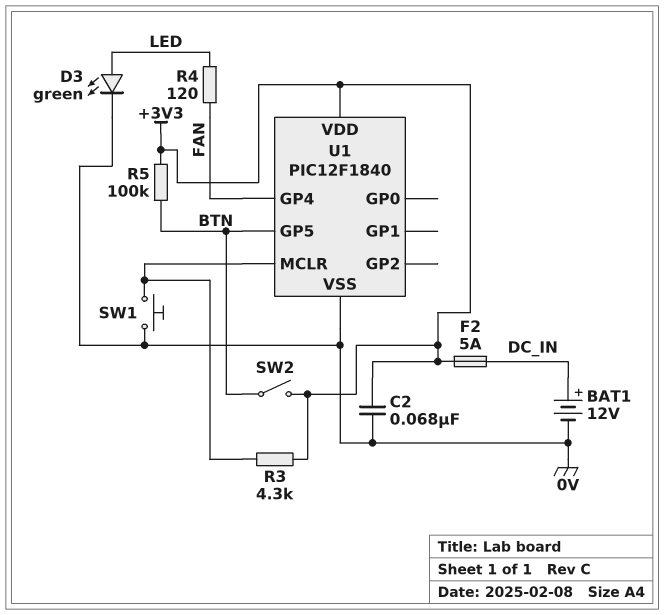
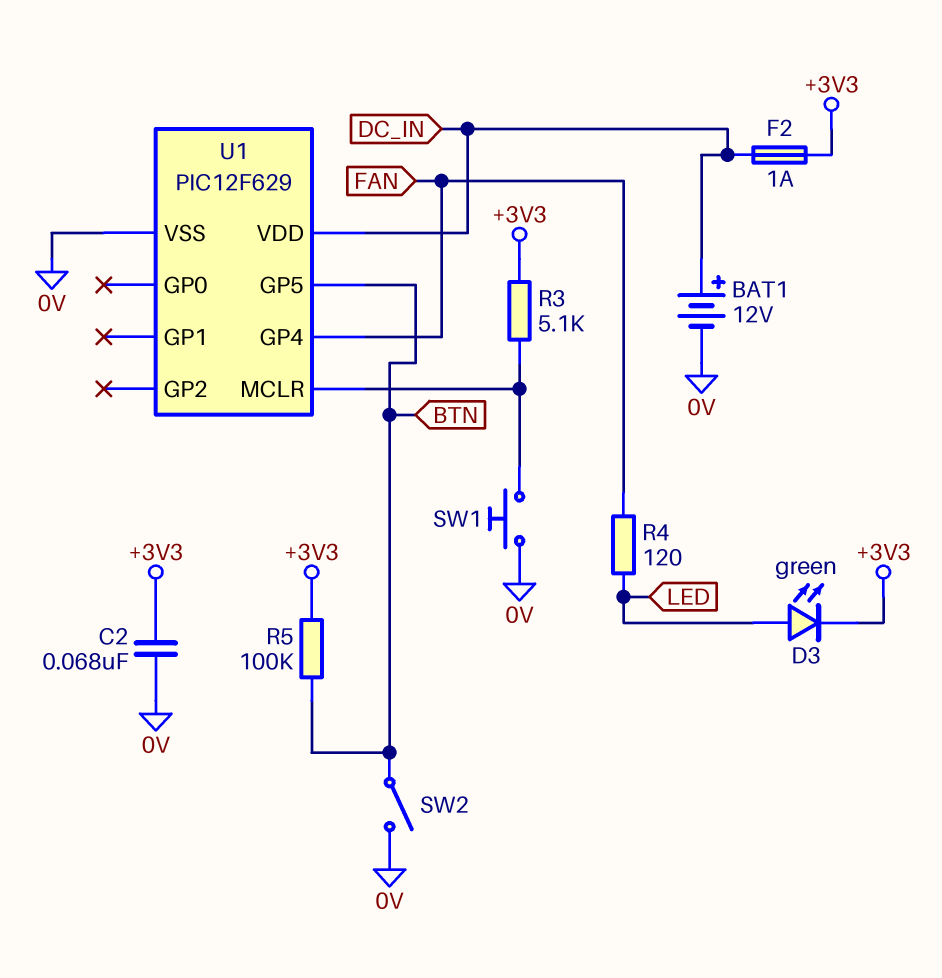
D3: LED green (A LED, K 0V) -> LED green (A LED, K +3V3)
F2: 5A (+3V3, DC_IN) -> 1A (+3V3, DC_IN)
R3: 4.3k (+3V3, U1/MCLR) -> 5.1k (+3V3, U1/MCLR)
SW2: switch (+3V3, BTN) -> switch (0V, BTN)
U1: PIC12F1840 -> PIC12F629
U1 pin VDD: +3V3 -> DC_IN

